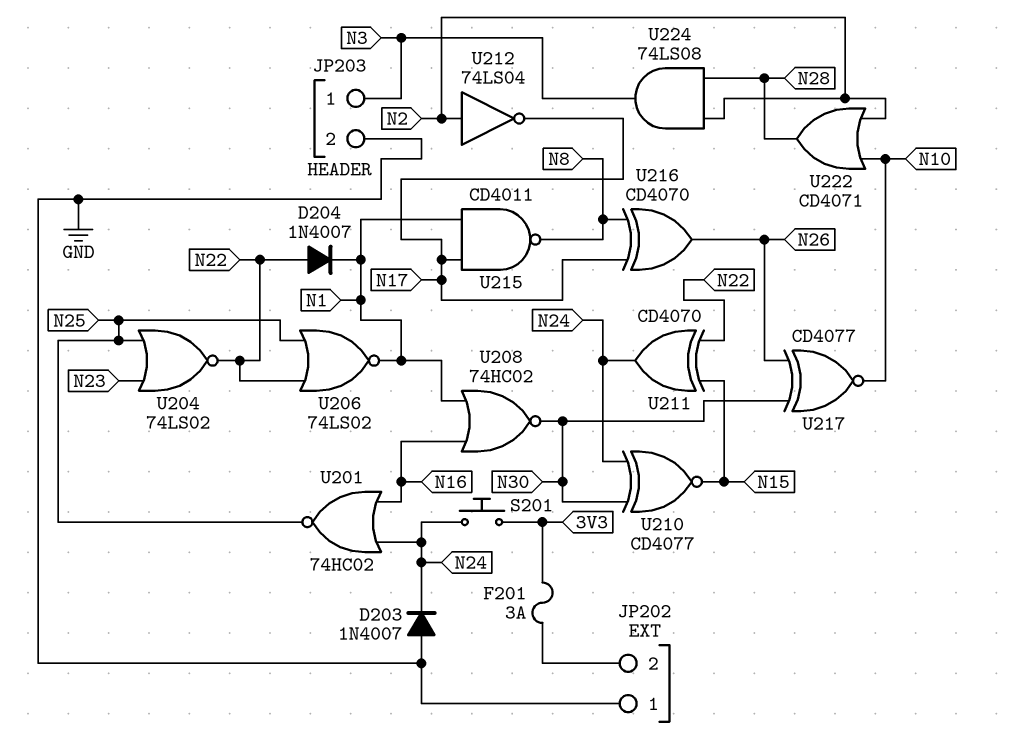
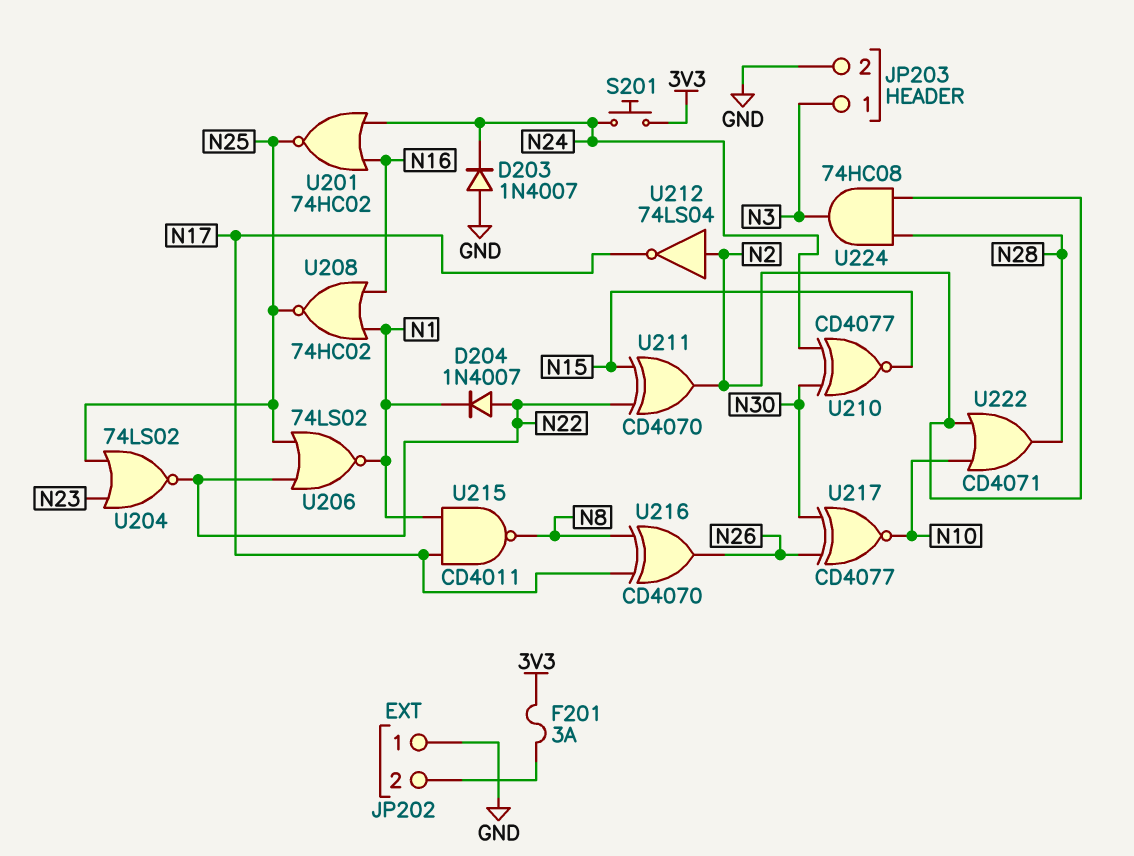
U208: NOR 74HC02 (in N1, in N16, out N30) -> NOR 74HC02 (in N1, in N16, out N25)
U211: XOR CD4070 (in N15, in N22, out N24) -> XOR CD4070 (in N15, in N22, out N2)
U224: AND 74LS08 (in N2, in N28, out N3) -> AND 74HC08 (in N2, in N28, out N3)

